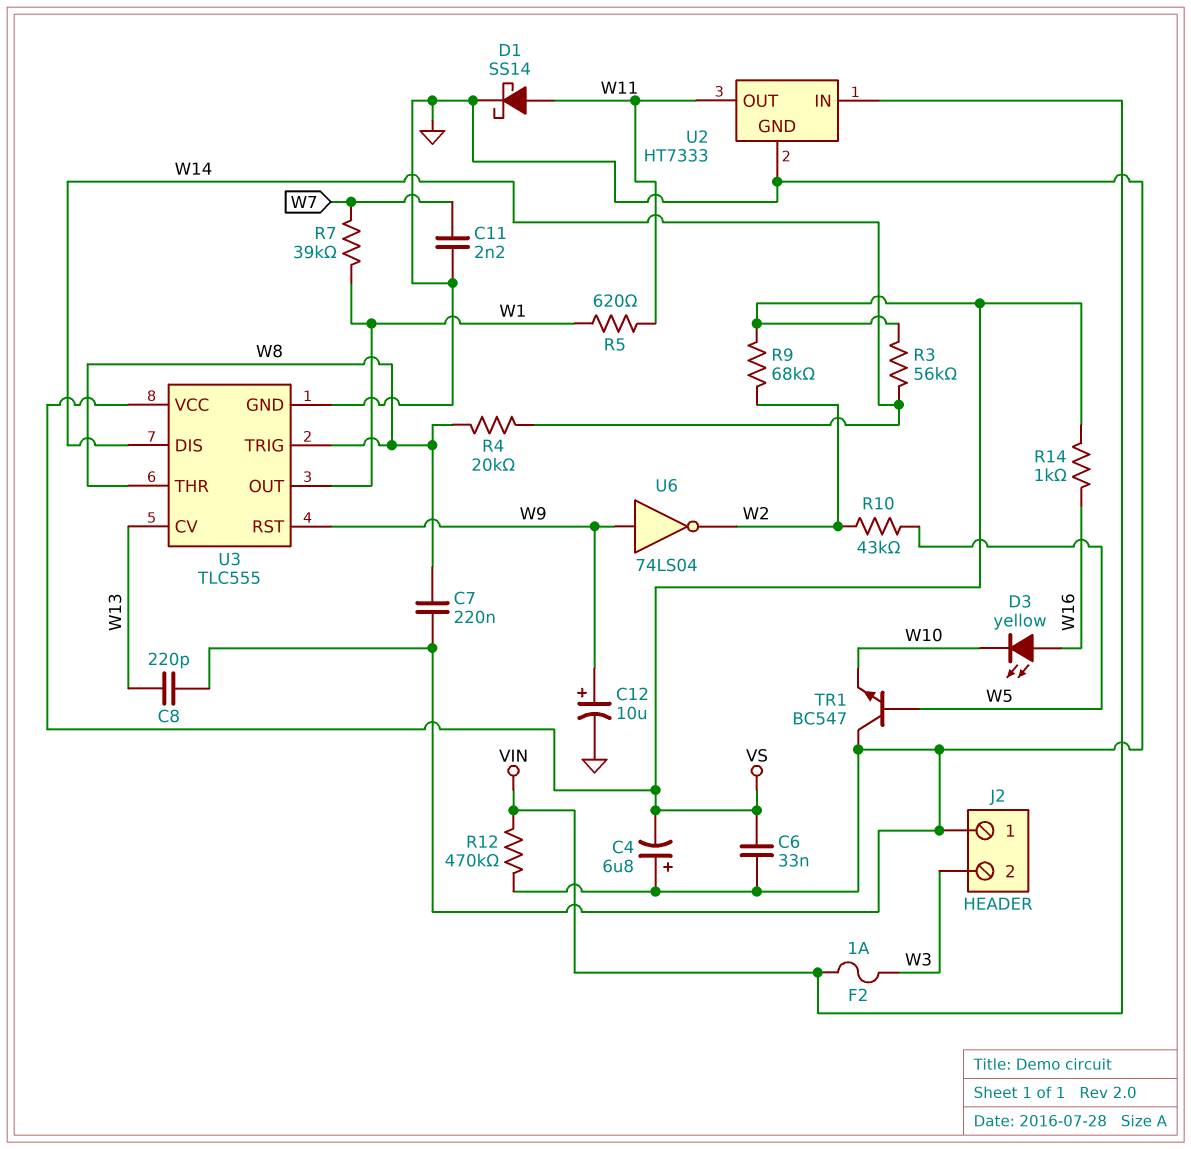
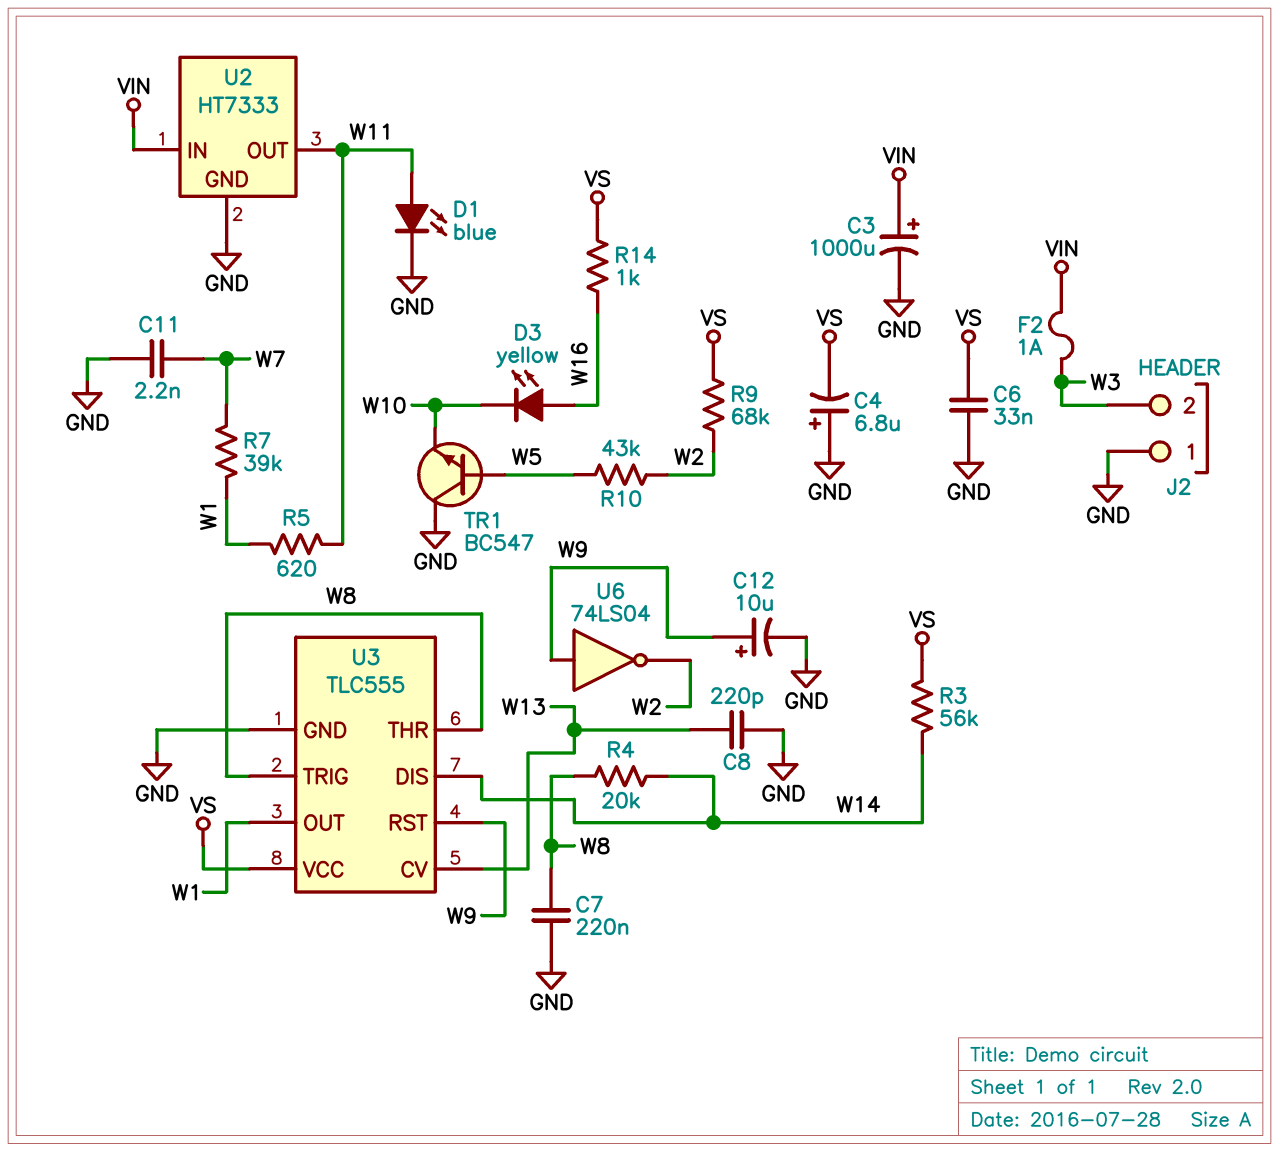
C3: none -> 1000uF (plus VIN, minus GND)
D1: schottky SS14 (A W11, K GND) -> LED blue (A W11, K GND)
R12: 470k (GND, VIN) -> none

